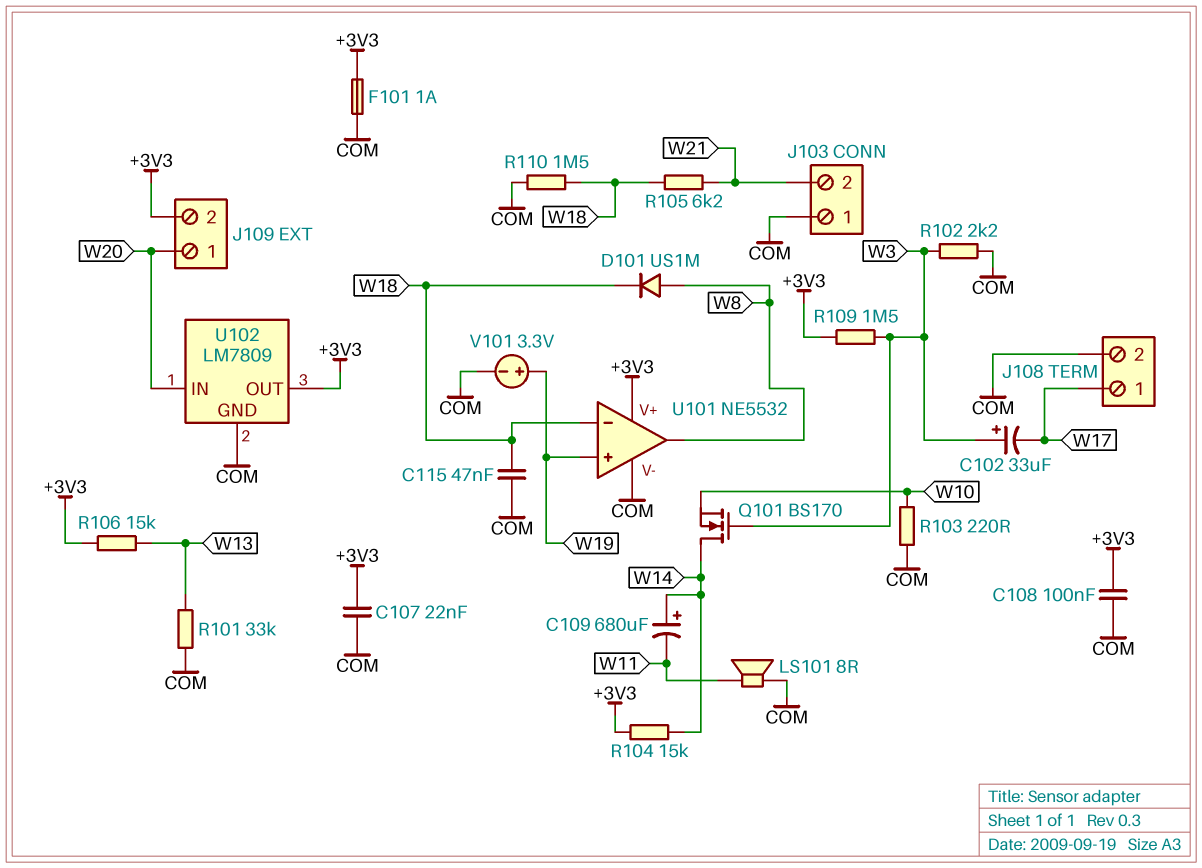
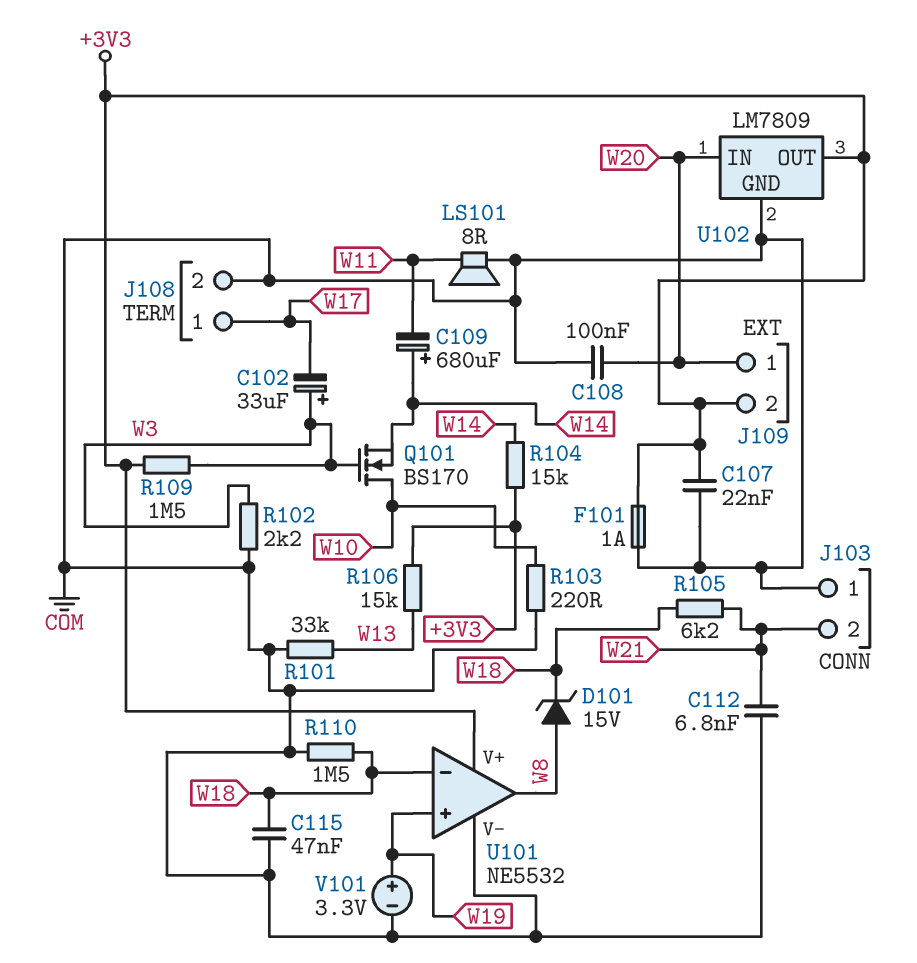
C108: 100nF (+3V3, COM) -> 100nF (COM, W20)
C112: none -> 6.8nF (COM, W21)
D101: diode US1M (A W8, K W18) -> zener 15V (A W8, K W18)
Q101: NMOS BS170 (G W3, D W14, S W10) -> NMOS BS170 (G W3, D W10, S W14)

